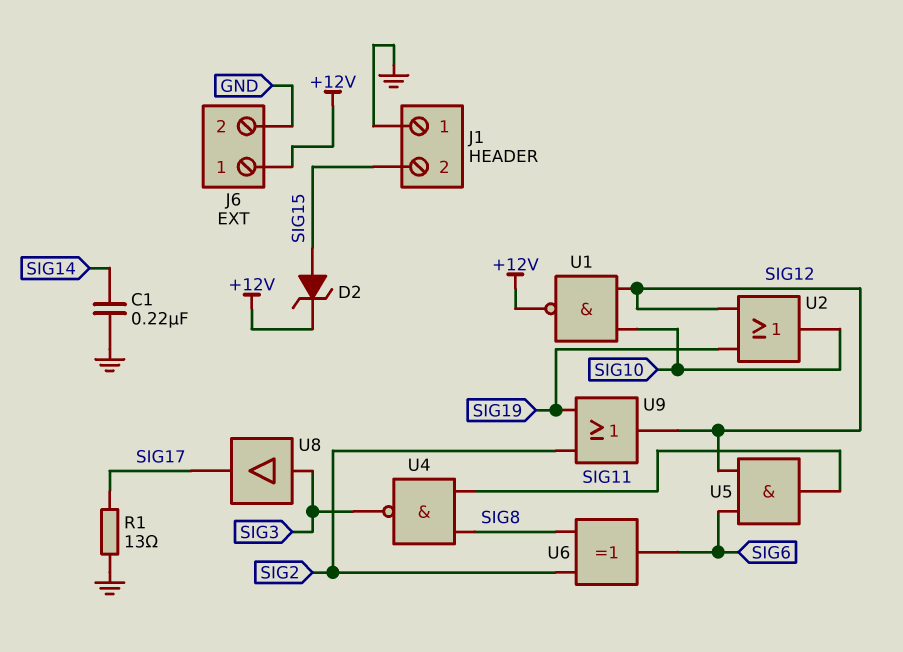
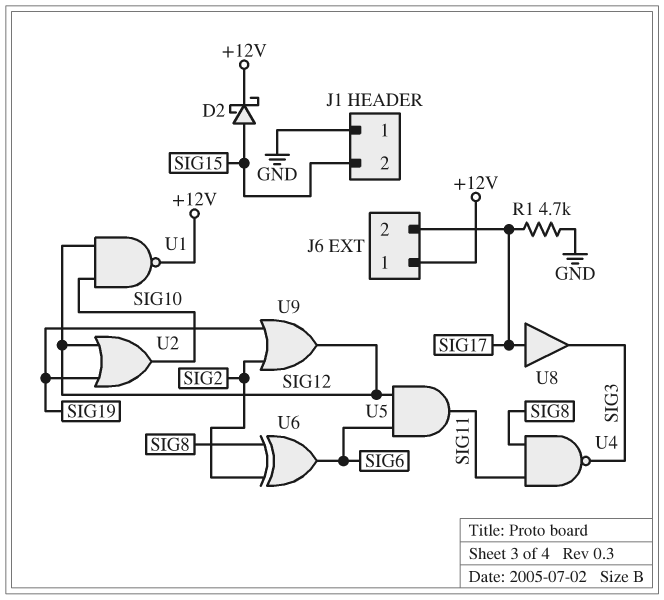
C1: 220nF (GND, SIG14) -> none
D2: zener (A SIG15, K +12V) -> schottky (A SIG15, K +12V)
J6 pin 2: GND -> SIG17
R1: 13 (GND, SIG17) -> 4.7k (GND, SIG17)
U8: buffer (in SIG3, out SIG17) -> buffer (in SIG17, out SIG3)

